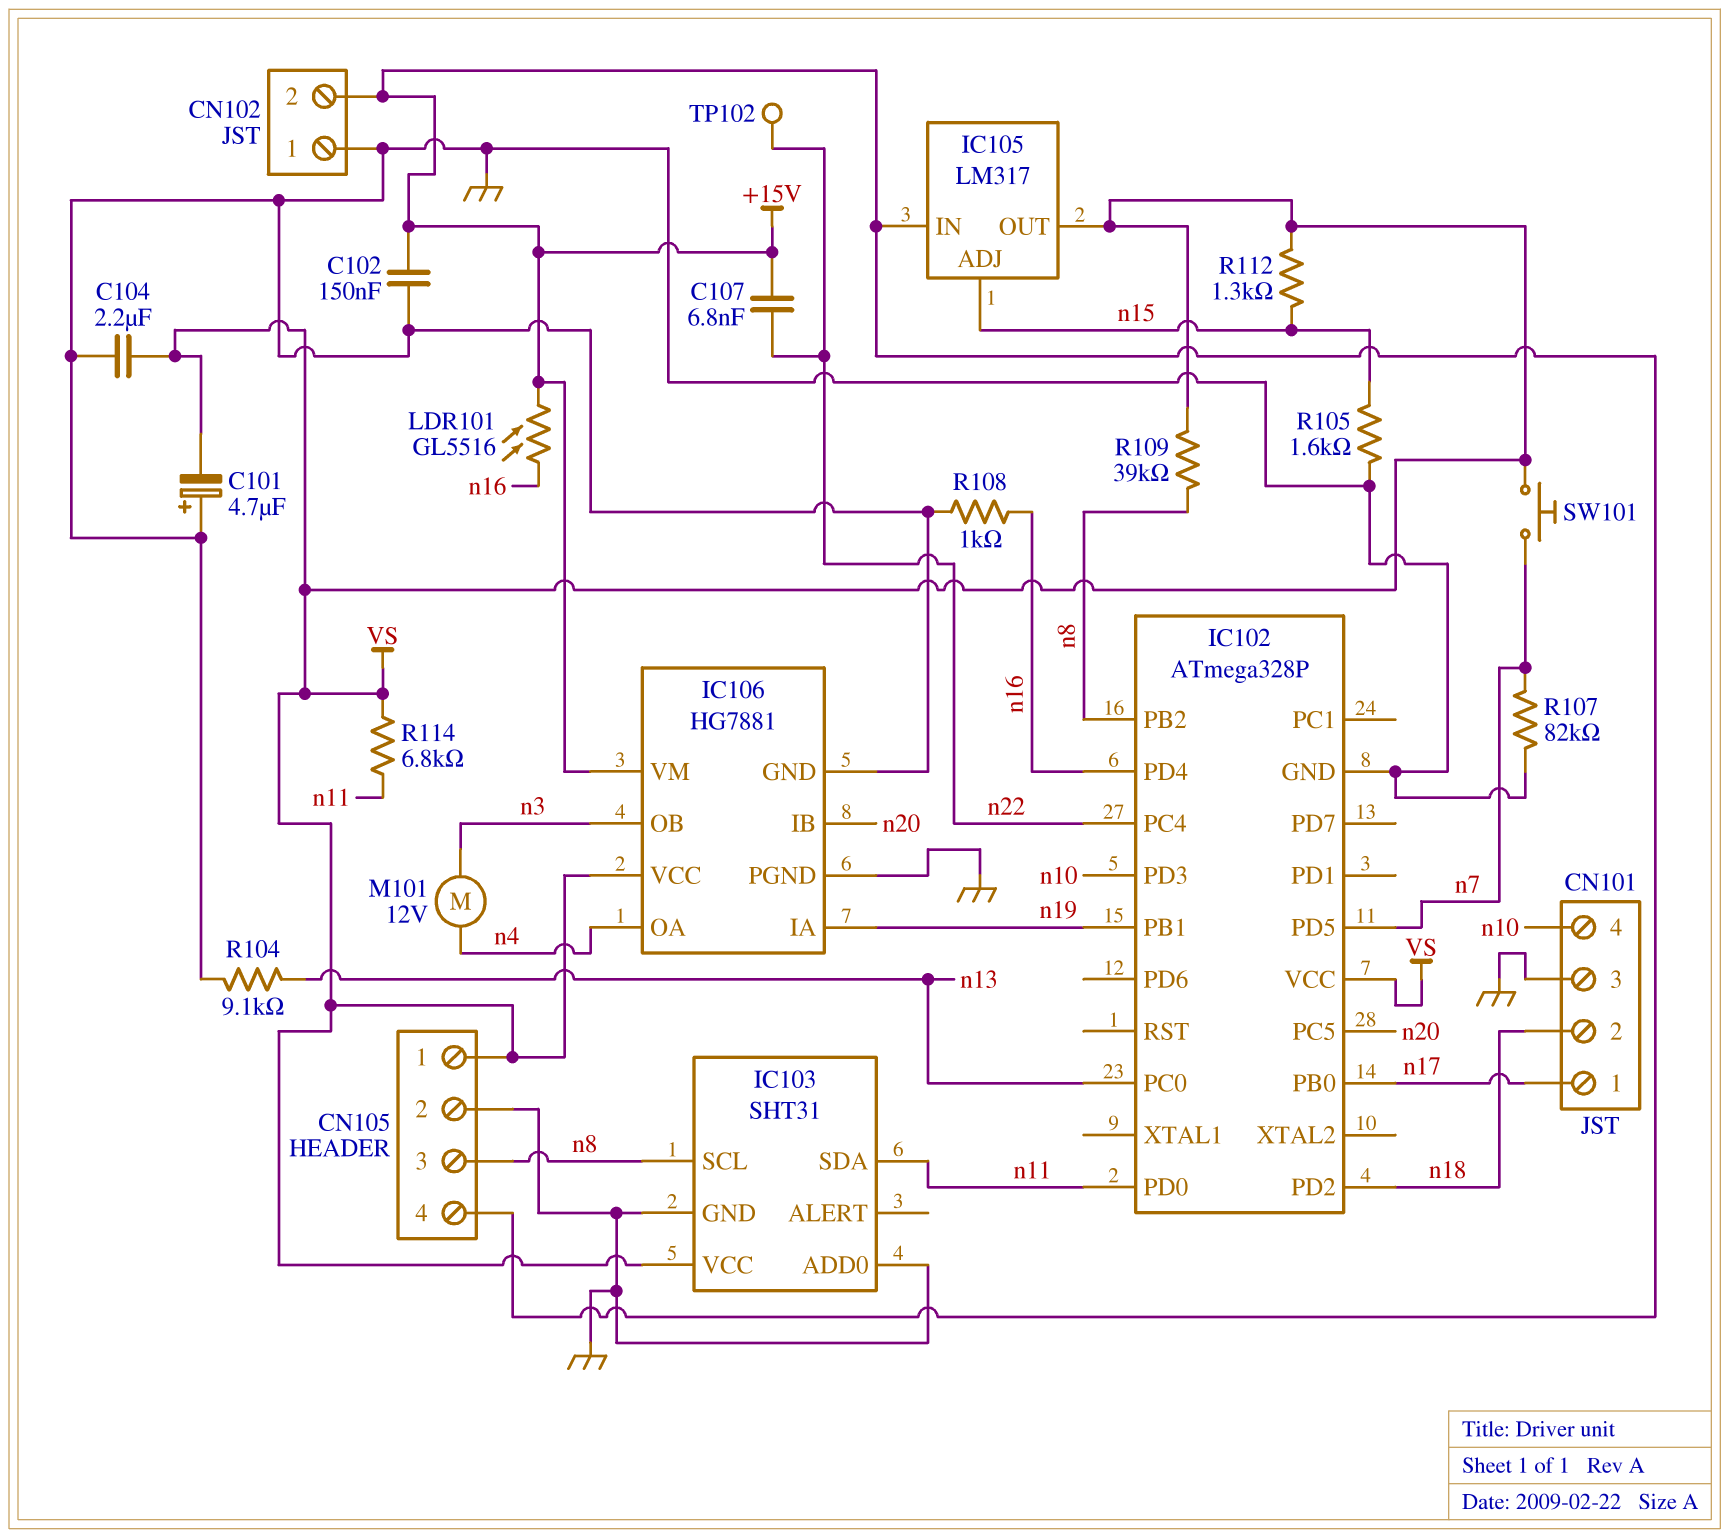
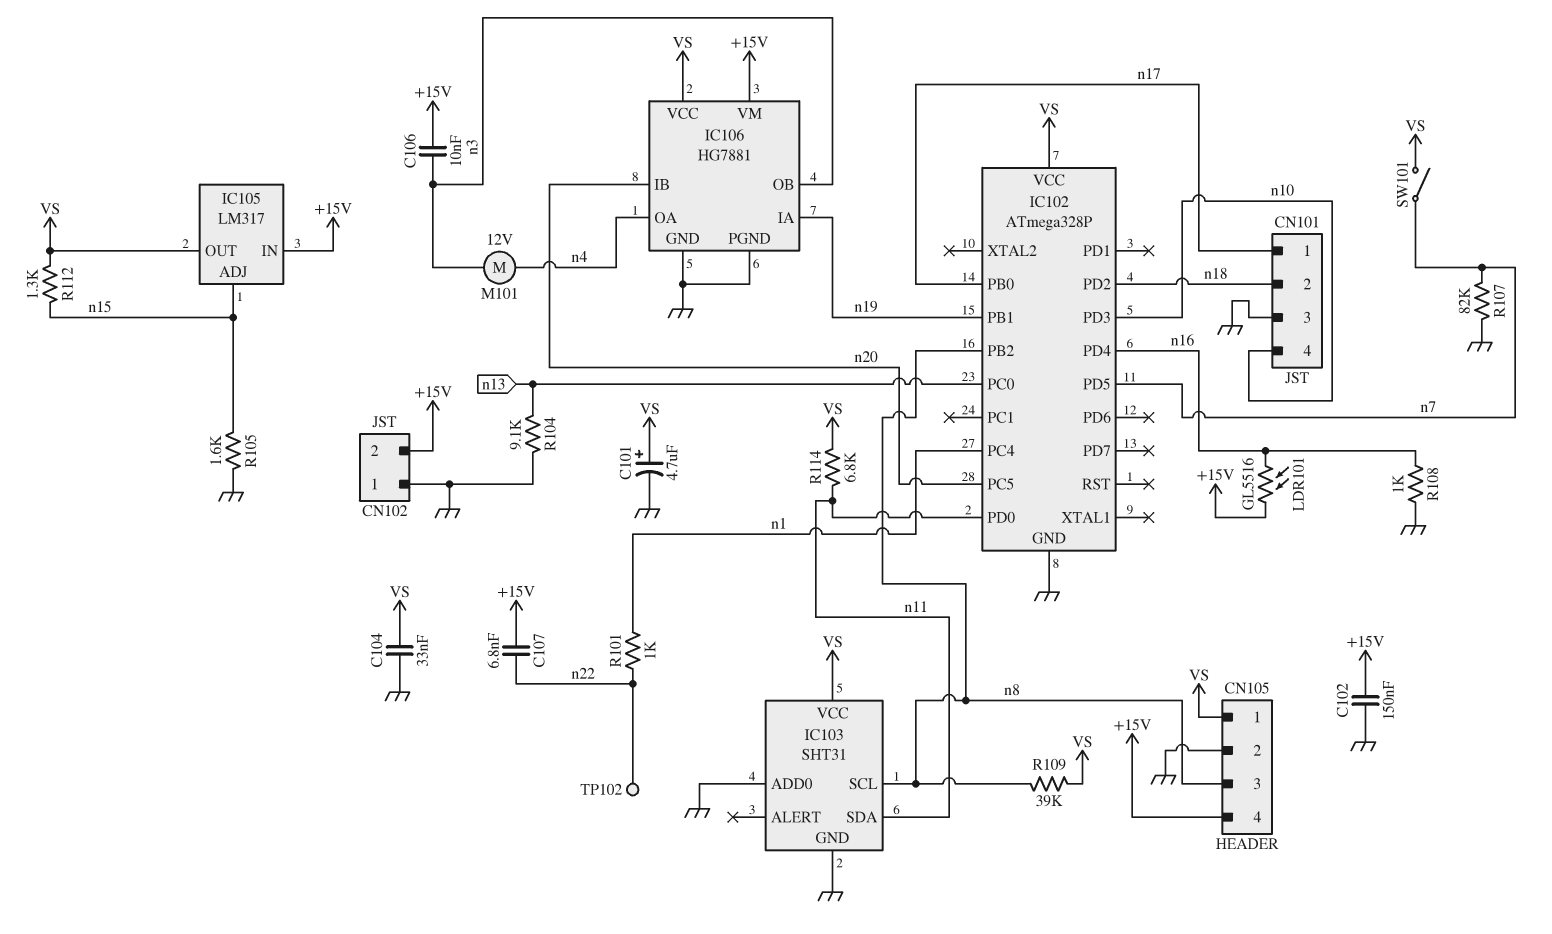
C101: 4.7uF (plus GND, minus VS) -> 4.7uF (plus VS, minus GND)
C104: 2.2uF (GND, VS) -> 33nF (GND, VS)
C106: none -> 10nF (+15V, n3)
IC102 pin PC4: n22 -> n1
R101: none -> 1k (n1, n22)
SW101: button (VS, n7) -> switch (VS, n7)

